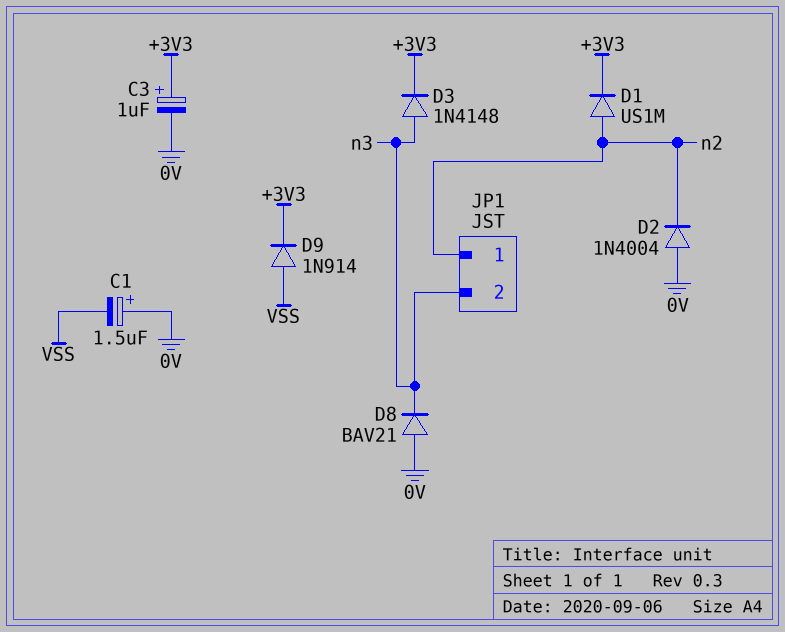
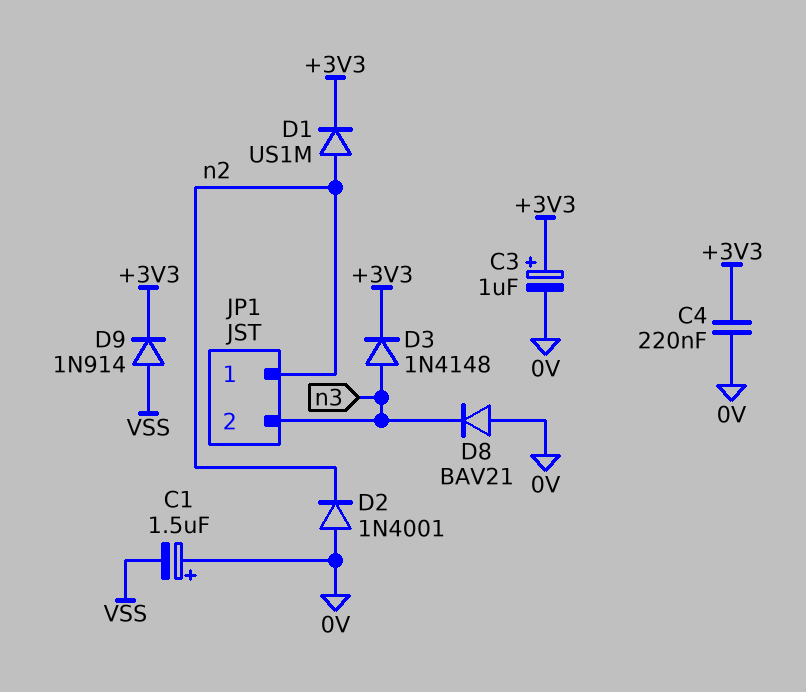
C4: none -> 220nF (+3V3, 0V)
D2: diode 1N4004 (A 0V, K n2) -> diode 1N4001 (A 0V, K n2)

